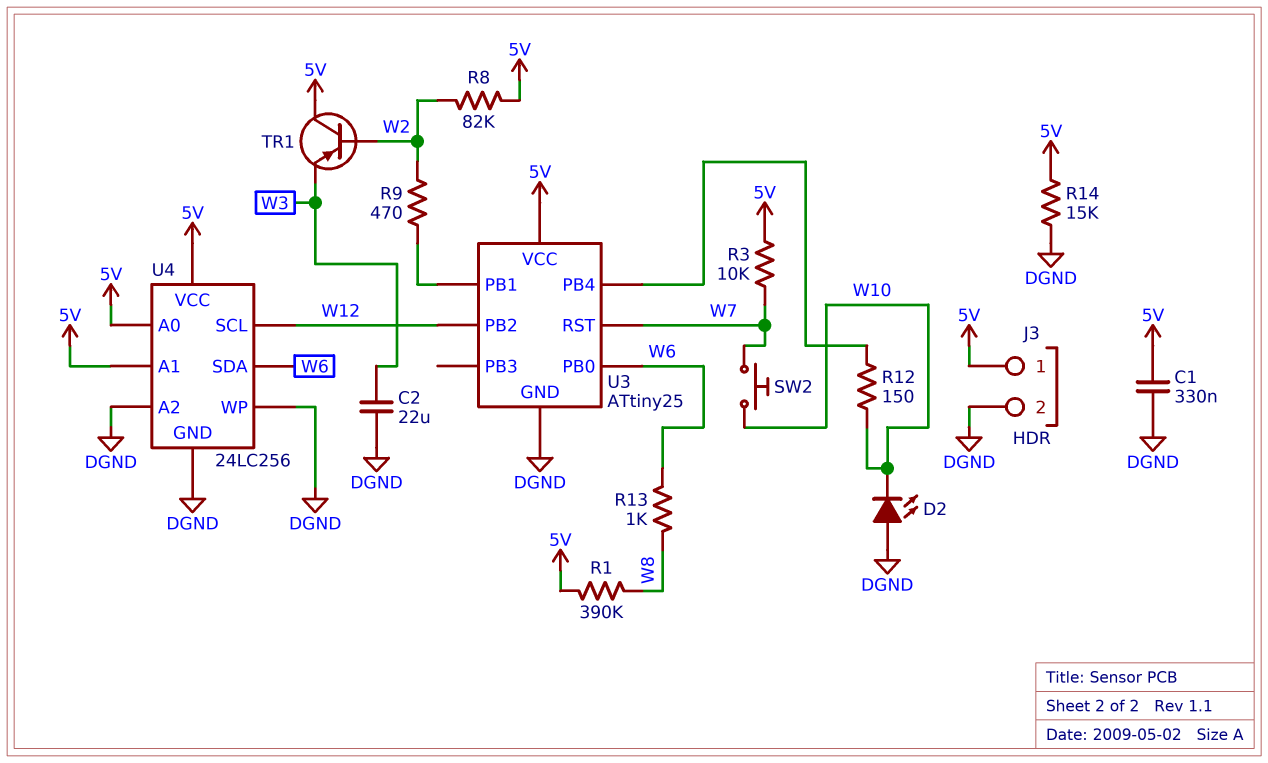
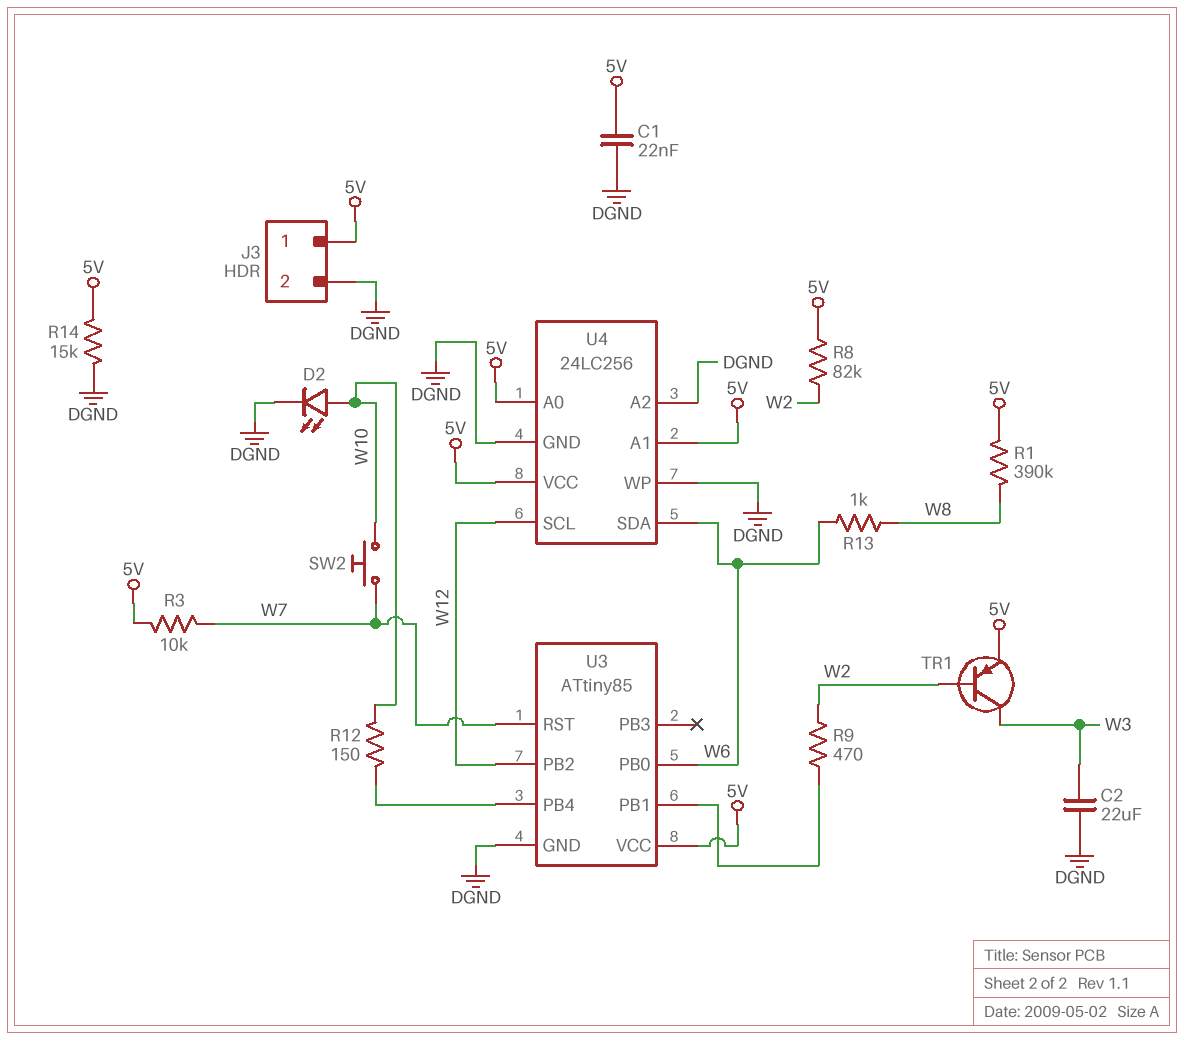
C1: 330nF (5V, DGND) -> 22nF (5V, DGND)
D2: LED (A DGND, K W10) -> LED (A W10, K DGND)
TR1: PNP (B W2, C 5V, E W3) -> PNP (B W2, C W3, E 5V)
U3: ATtiny25 -> ATtiny85

